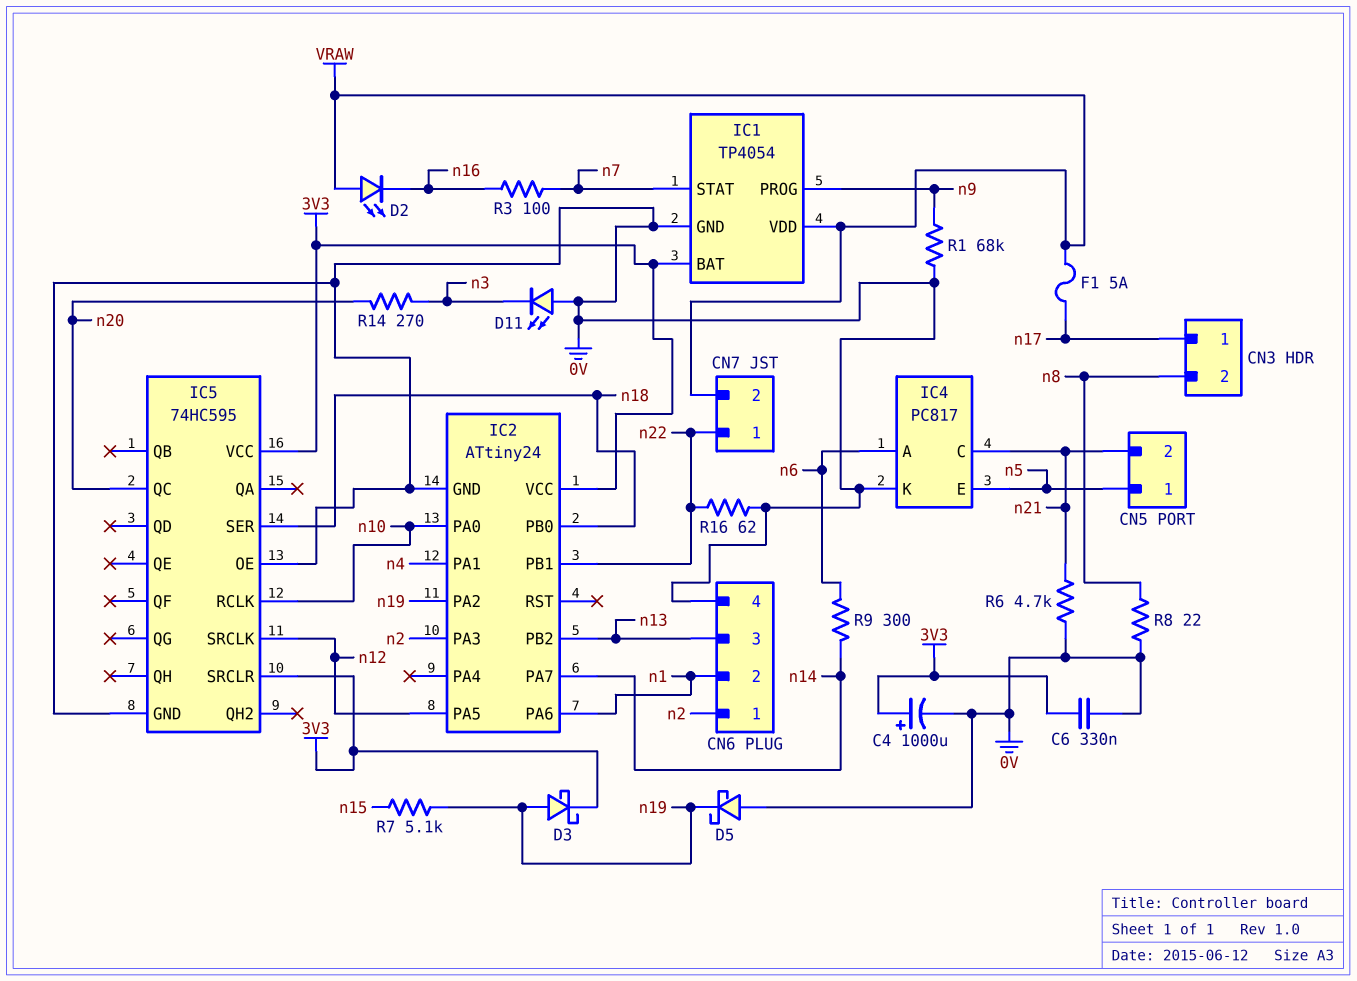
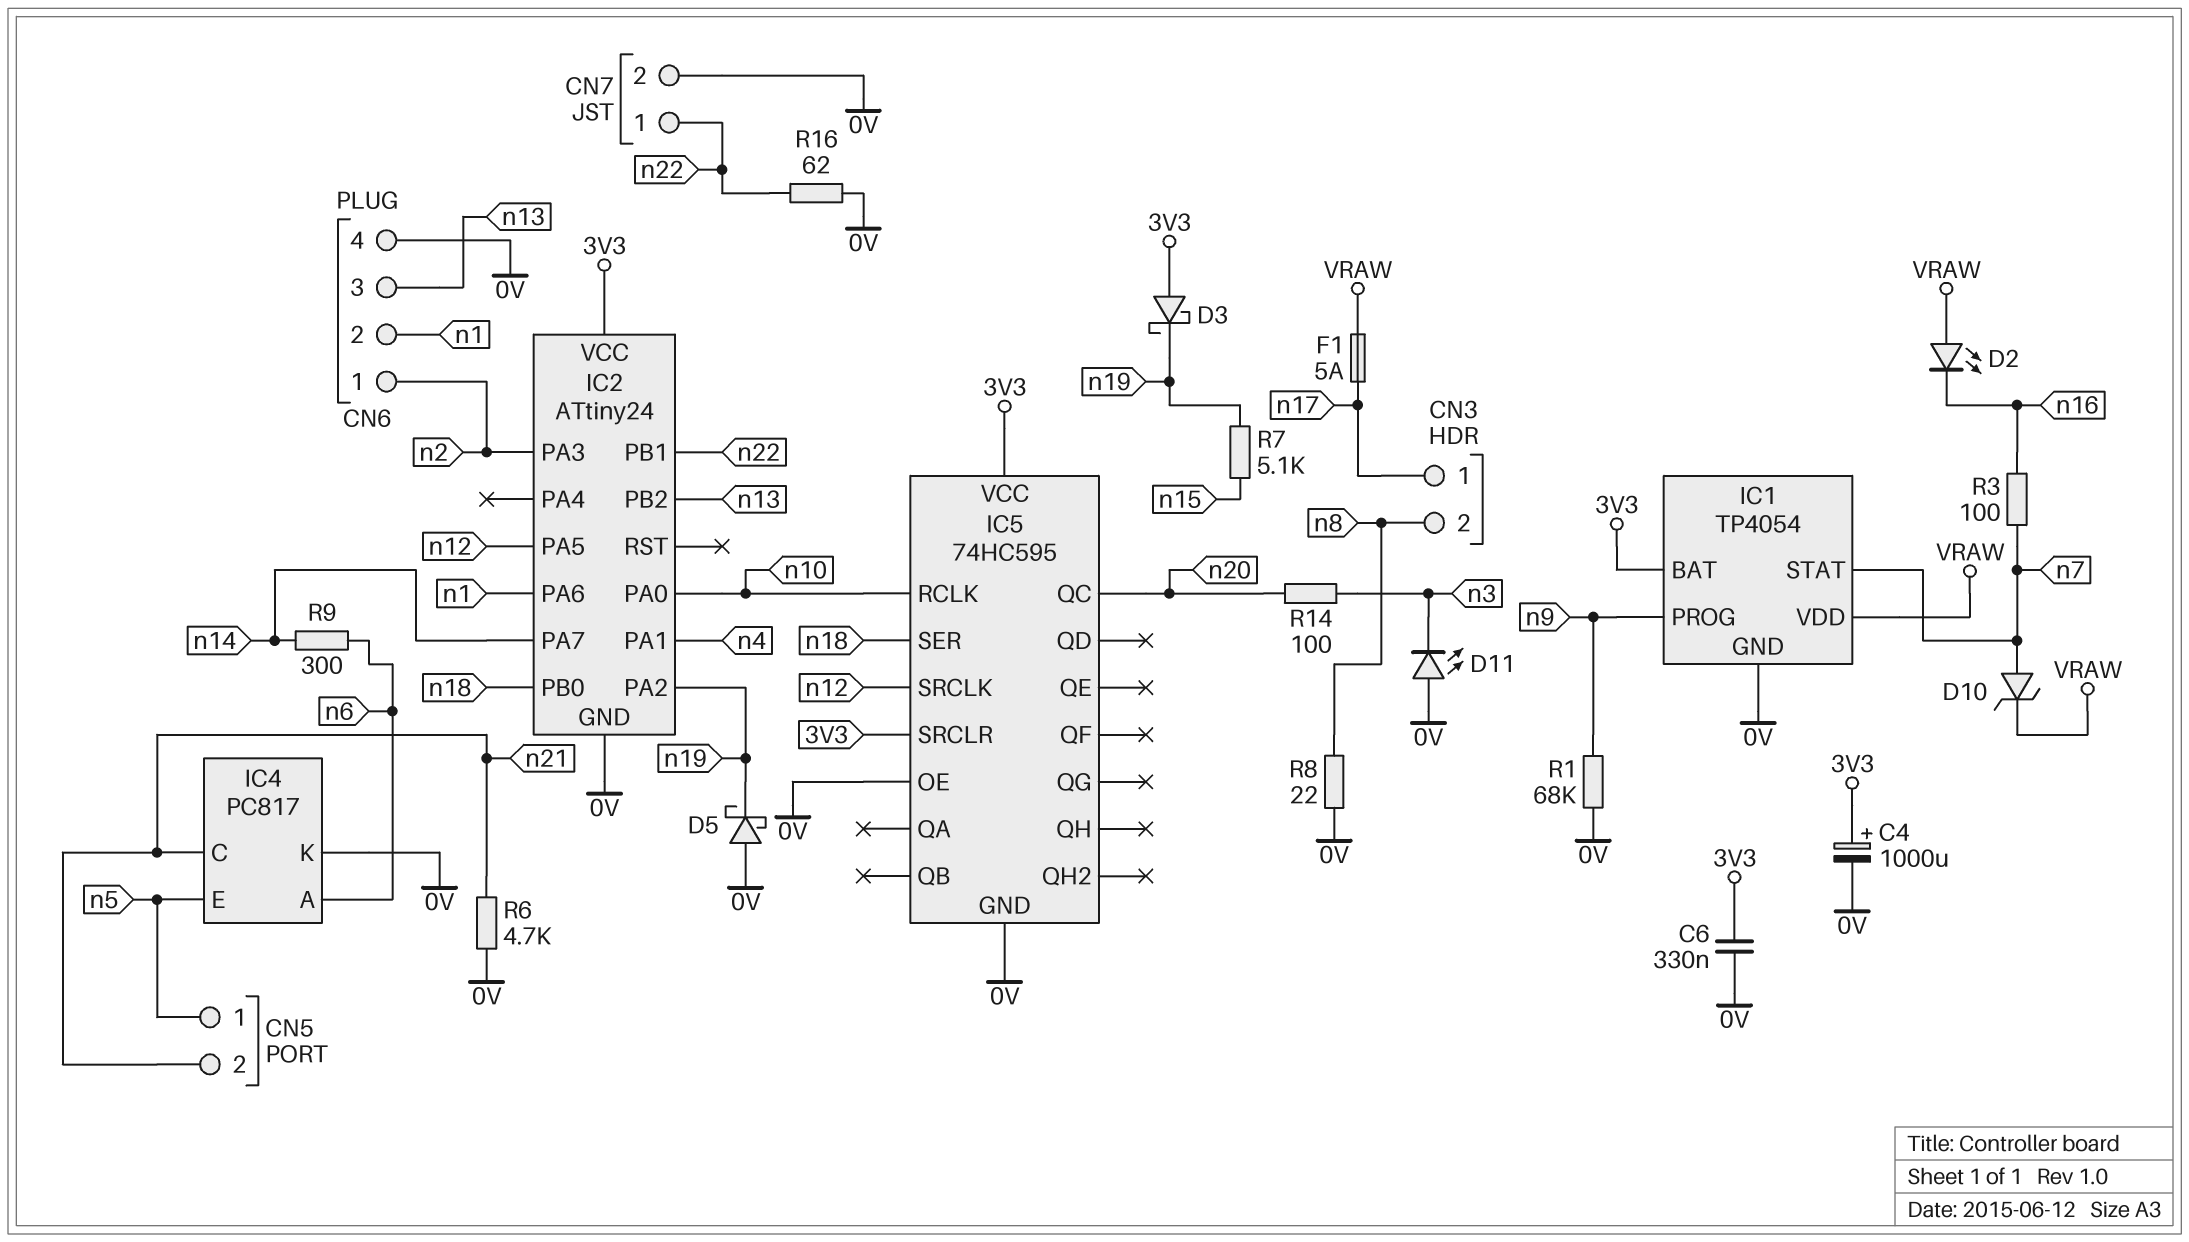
CN7 pin 2: VRAW -> 0V
D3: schottky (A n19, K 3V3) -> schottky (A 3V3, K n19)
D10: none -> zener (A n7, K VRAW)
R14: 270 (n3, n20) -> 100 (n3, n20)

